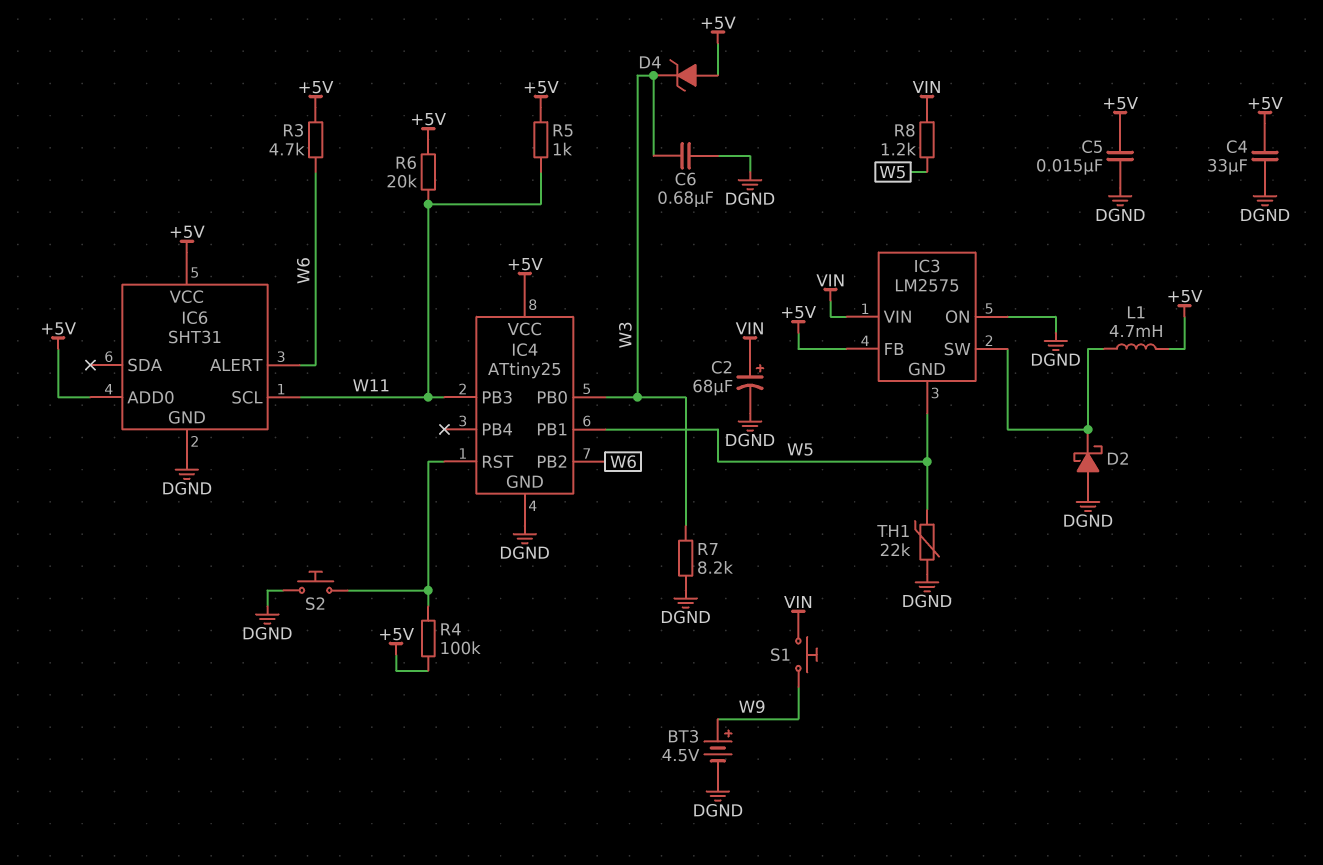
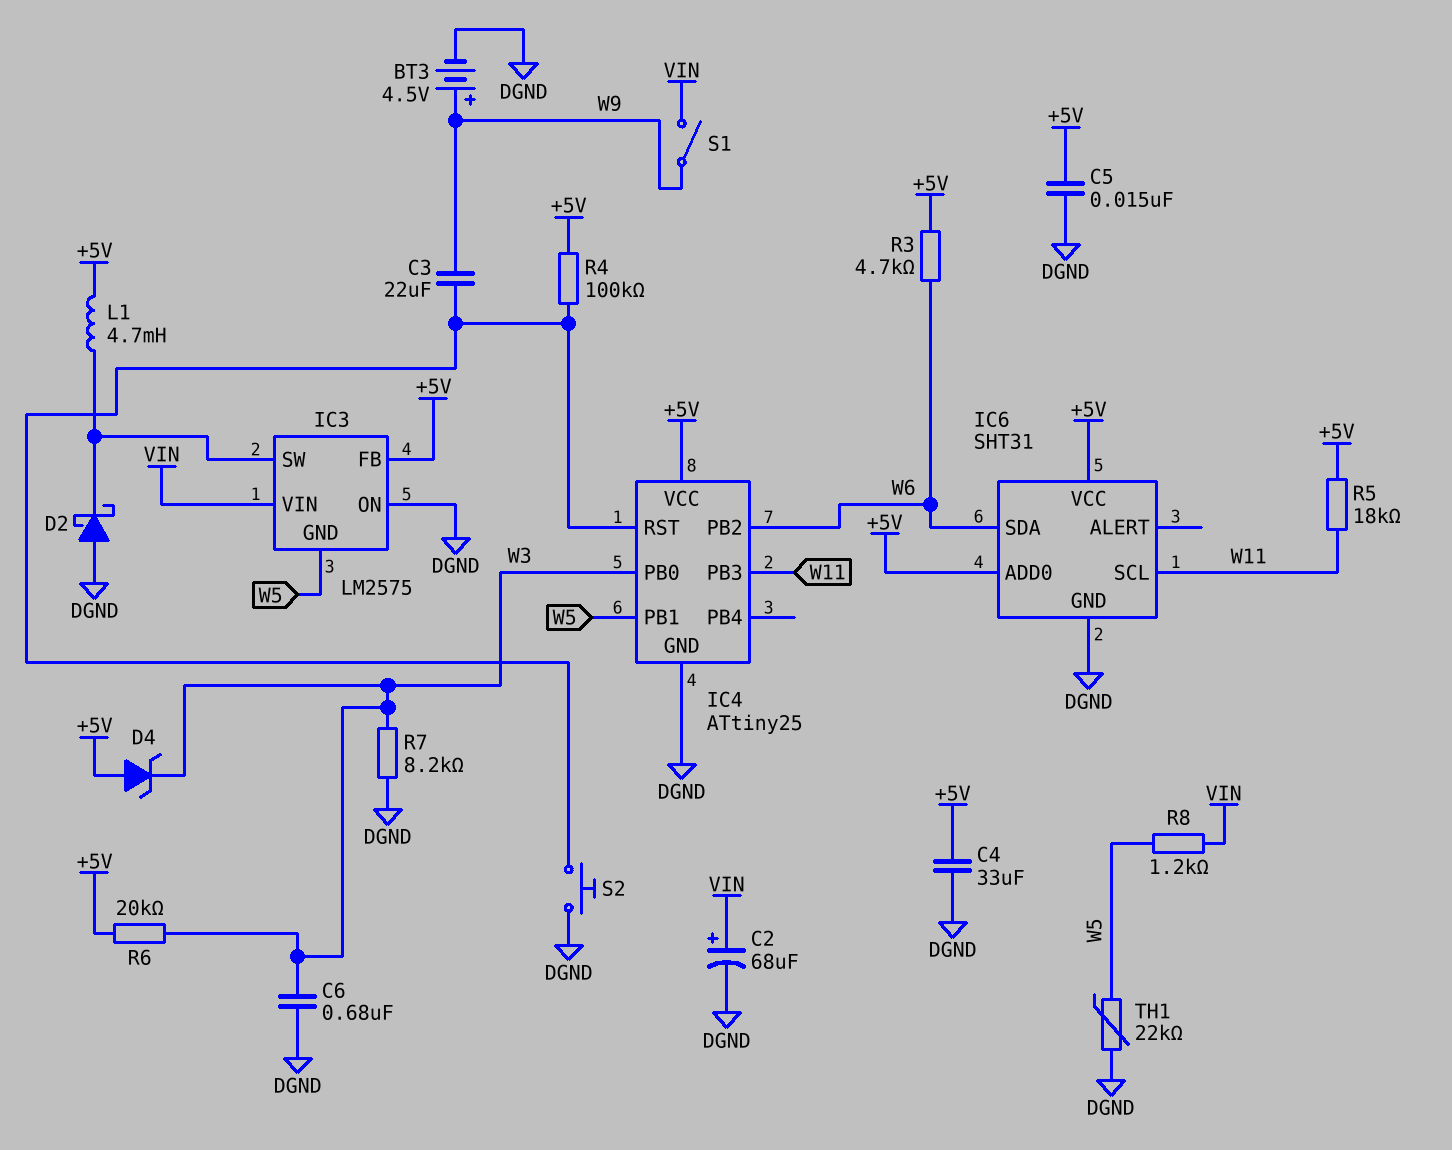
C3: none -> 22uF (IC4/RST, W9)
IC6 pin ALERT: W6 -> none
IC6 pin SDA: none -> W6
R5: 1k (+5V, W11) -> 18k (+5V, W11)
R6: 20k (+5V, W11) -> 20k (+5V, W3)
S1: button (VIN, W9) -> switch (VIN, W9)

